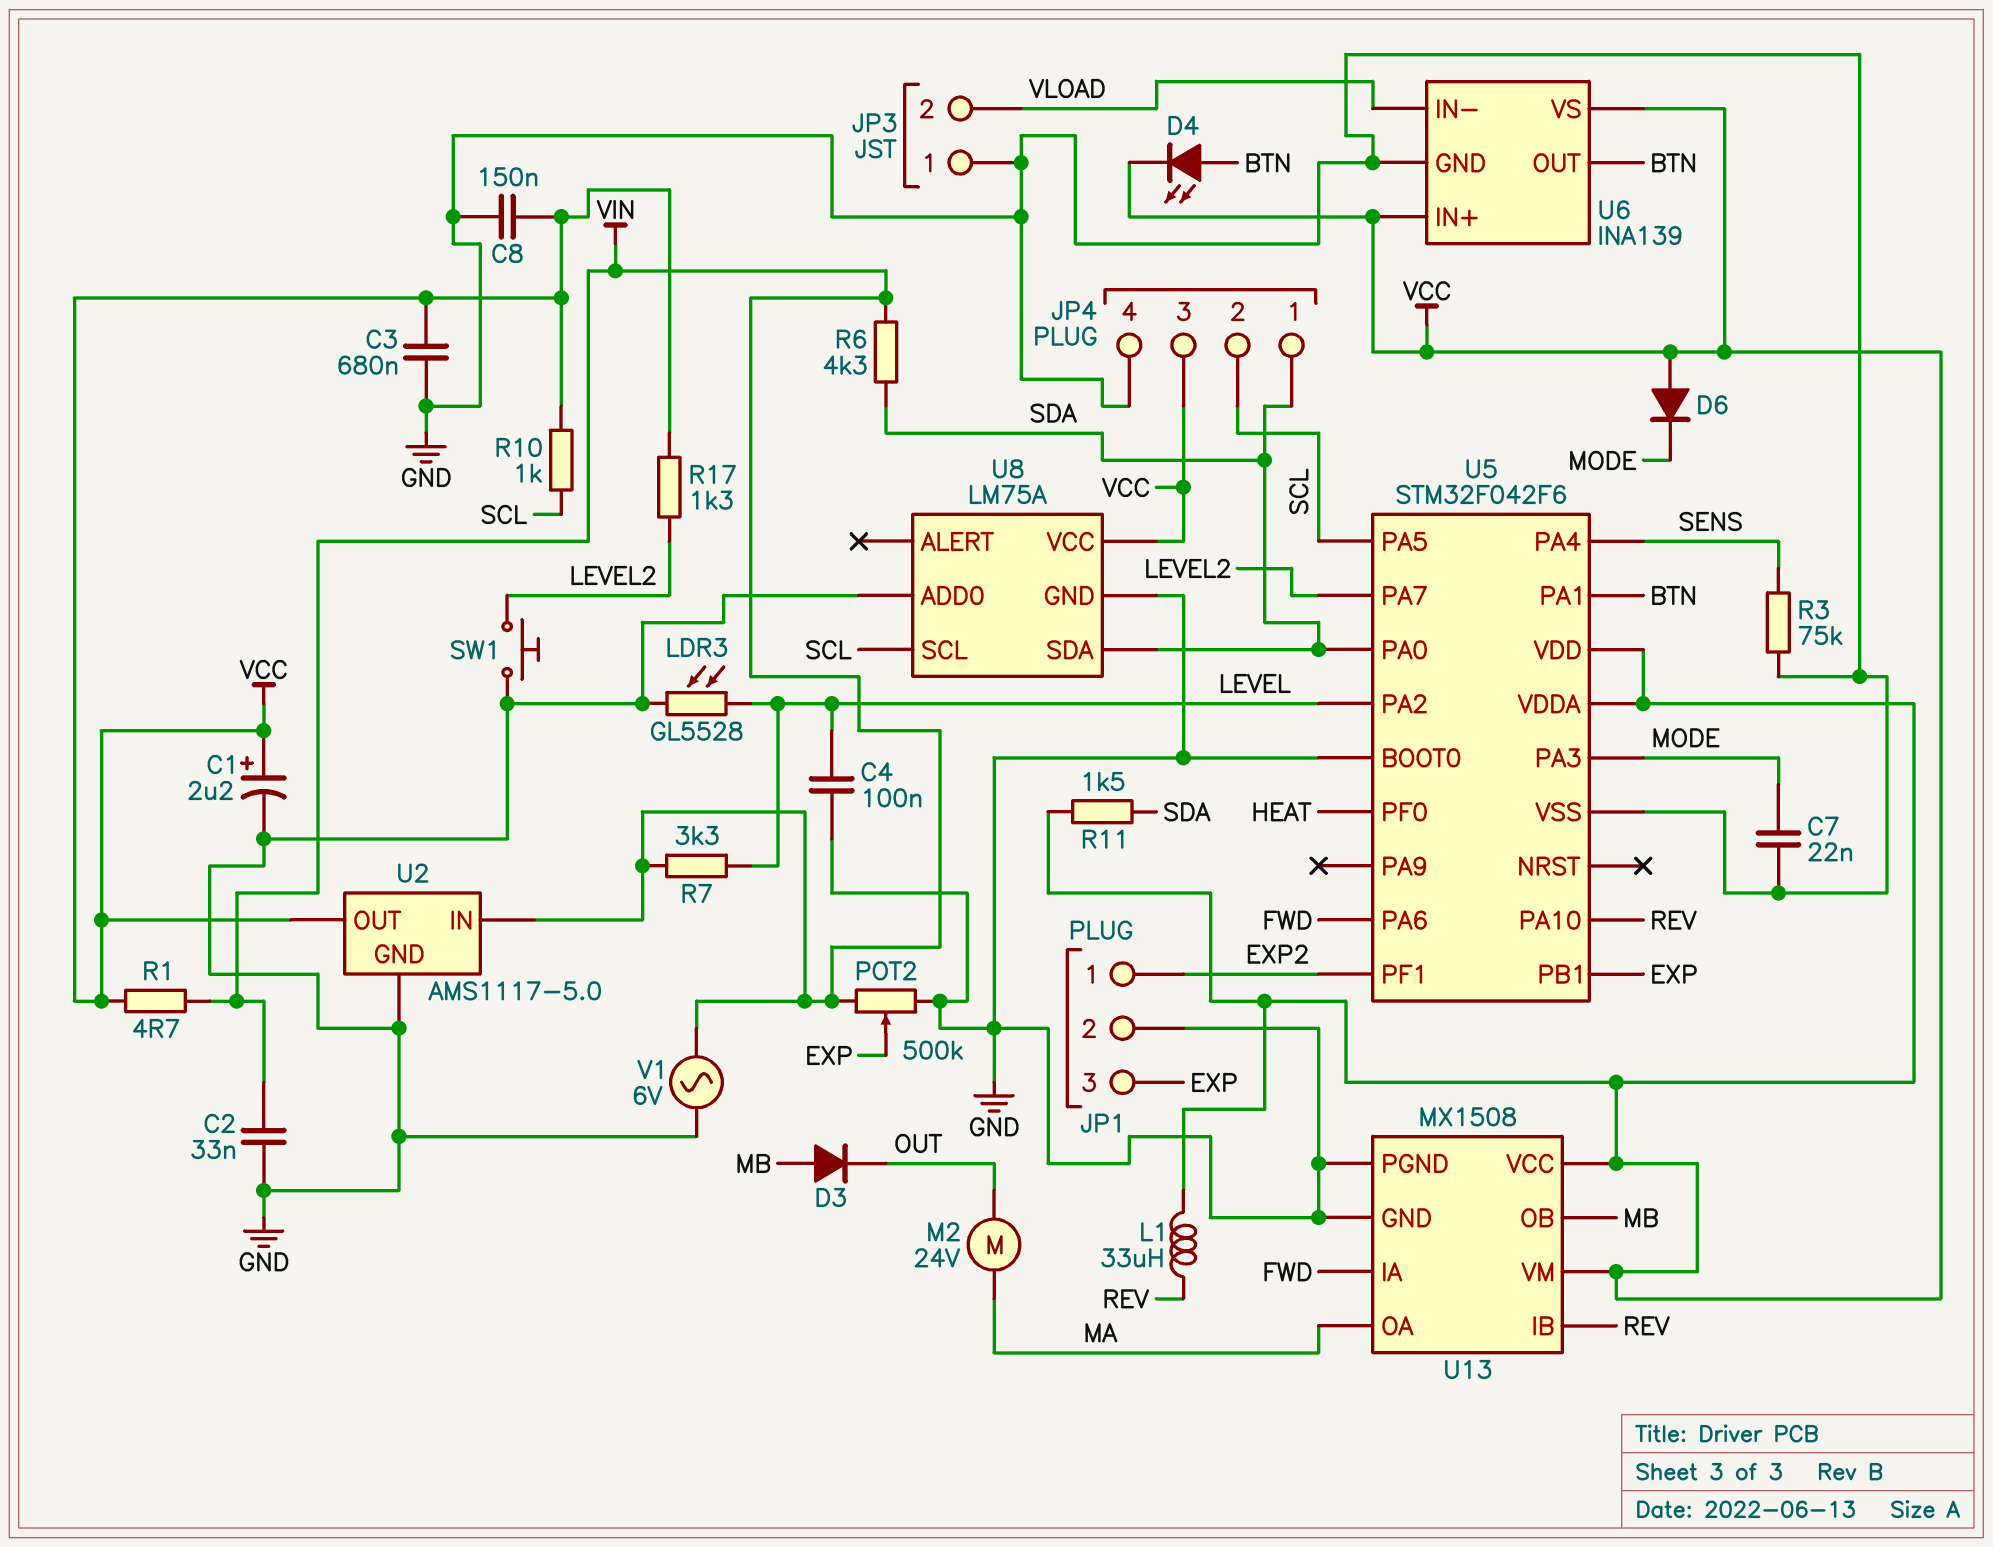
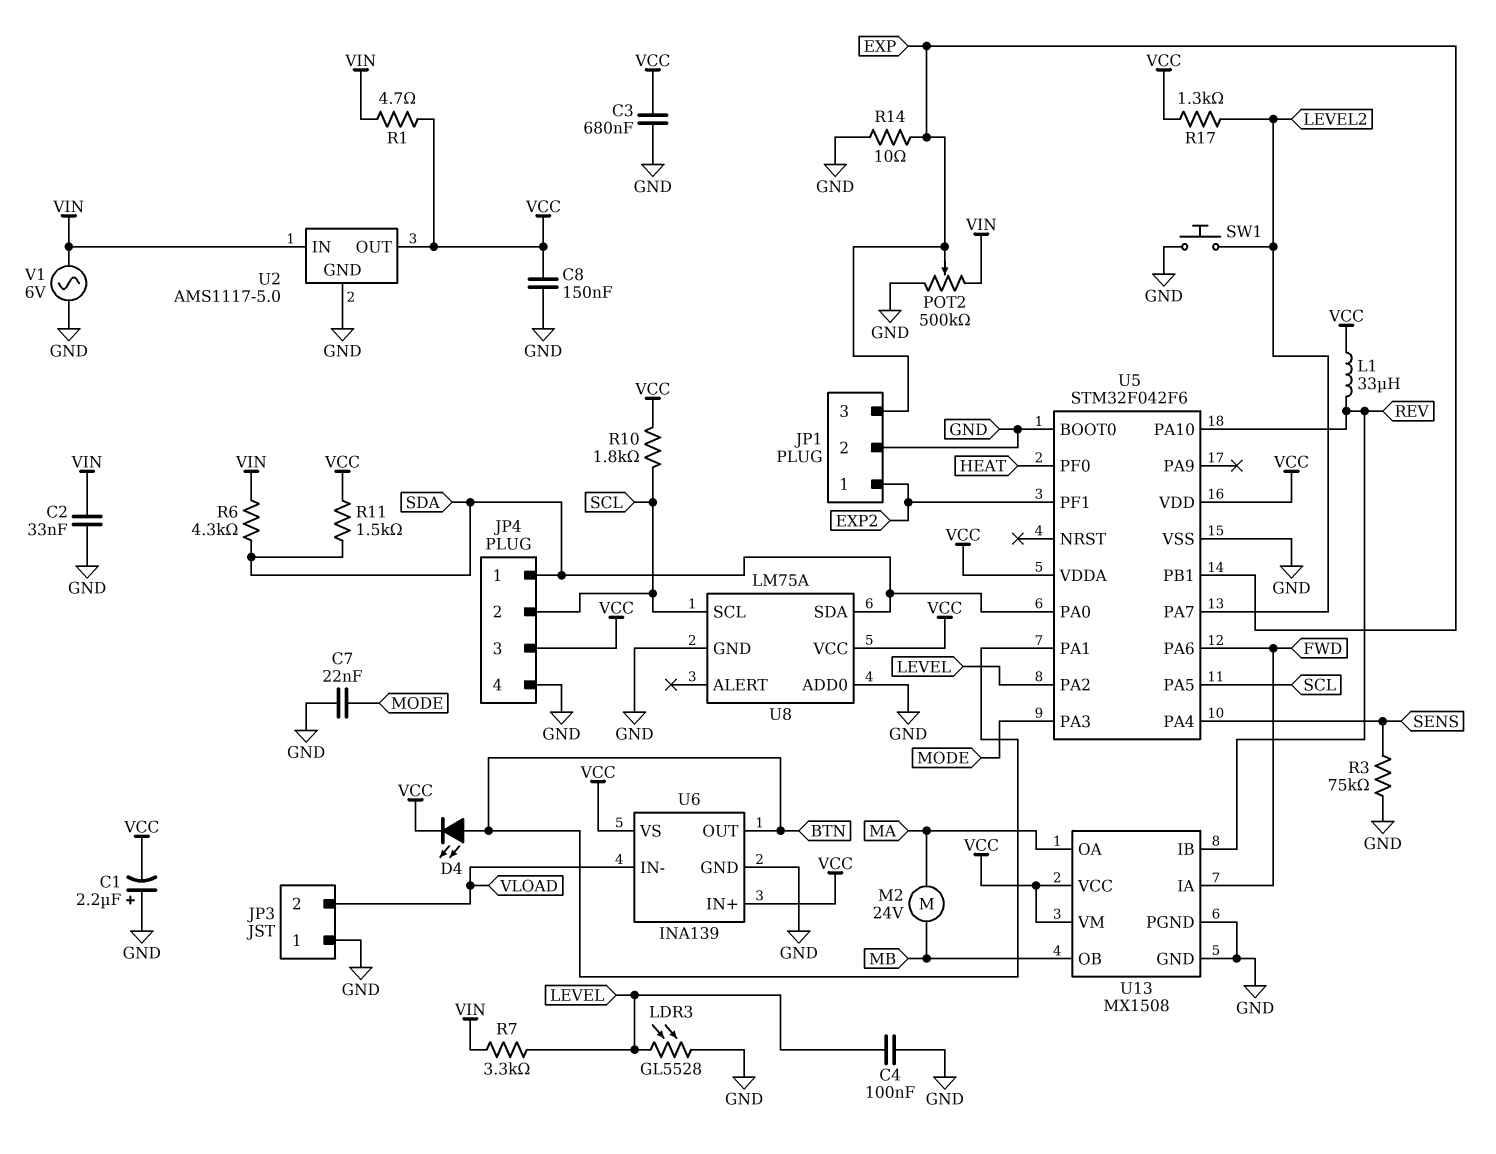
C1: 2.2uF (plus VCC, minus GND) -> 2.2uF (plus GND, minus VCC)
D3: diode (A MB, K OUT) -> none
D6: diode (A VCC, K MODE) -> none
M2: motor 24V (MA, OUT) -> motor 24V (MA, MB)
R10: 1k (SCL, VCC) -> 1.8k (SCL, VCC)
R14: none -> 10 (EXP, GND)

